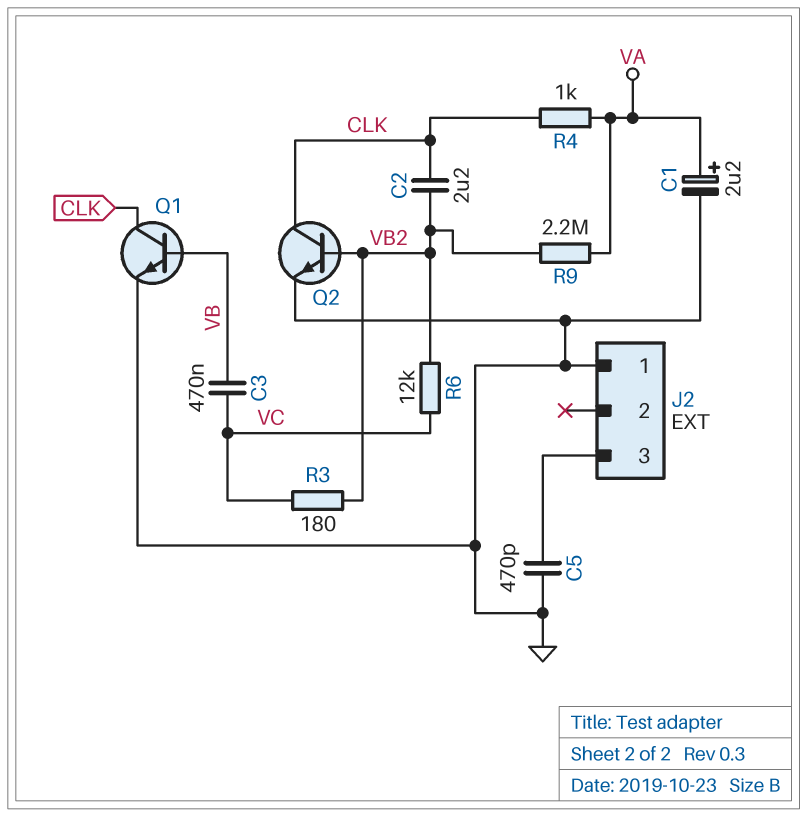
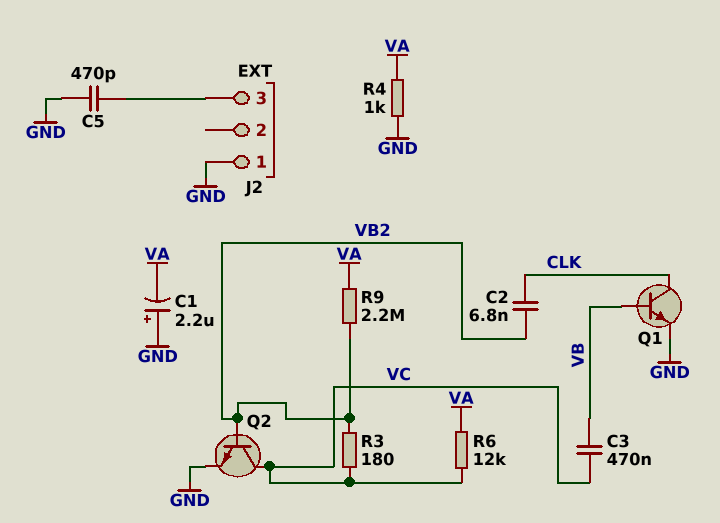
C1: 2.2uF (plus VA, minus GND) -> 2.2uF (plus GND, minus VA)
C2: 2.2uF (CLK, VB2) -> 6.8nF (CLK, VB2)
Q2: NPN (B VB2, C CLK, E GND) -> NPN (B VB2, C VC, E GND)
R4: 1k (CLK, VA) -> 1k (GND, VA)
R6: 12k (VB2, VC) -> 12k (VA, VC)

